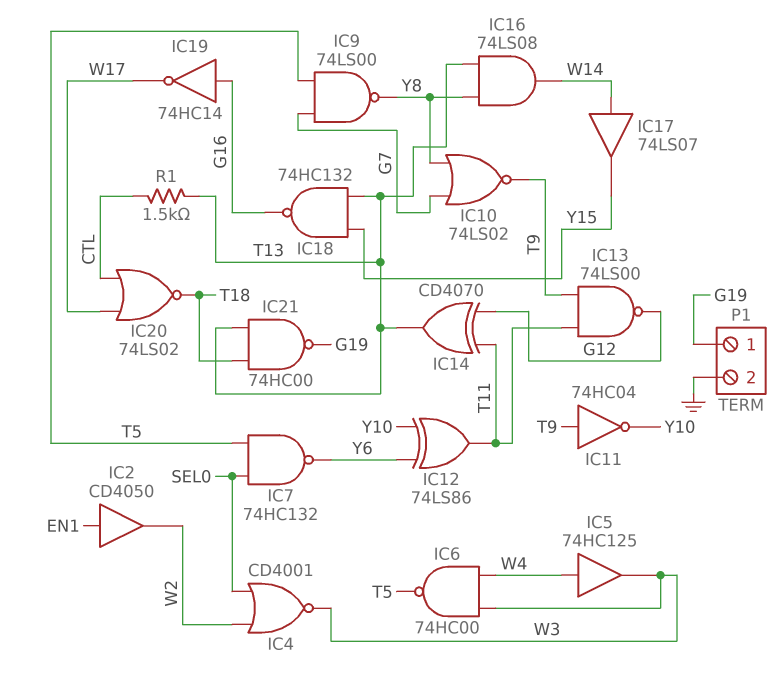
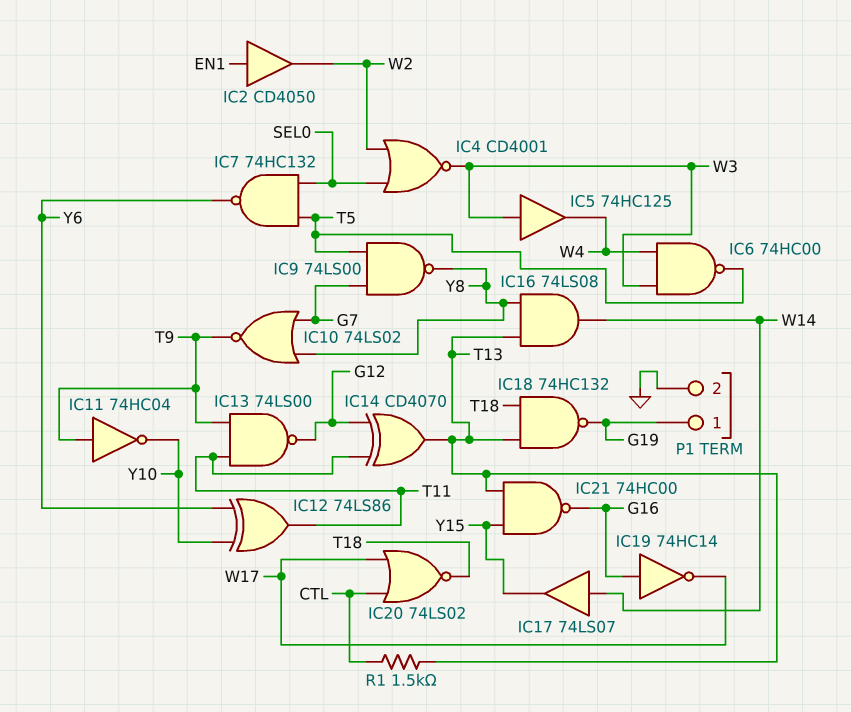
IC5: buffer 74HC125 (in W4, out W3) -> buffer 74HC125 (in W3, out W4)
IC18: NAND 74HC132 (in T13, in Y15, out G16) -> NAND 74HC132 (in T13, in T18, out G19)
IC21: NAND 74HC00 (in T13, in T18, out G19) -> NAND 74HC00 (in T13, in Y15, out G16)

